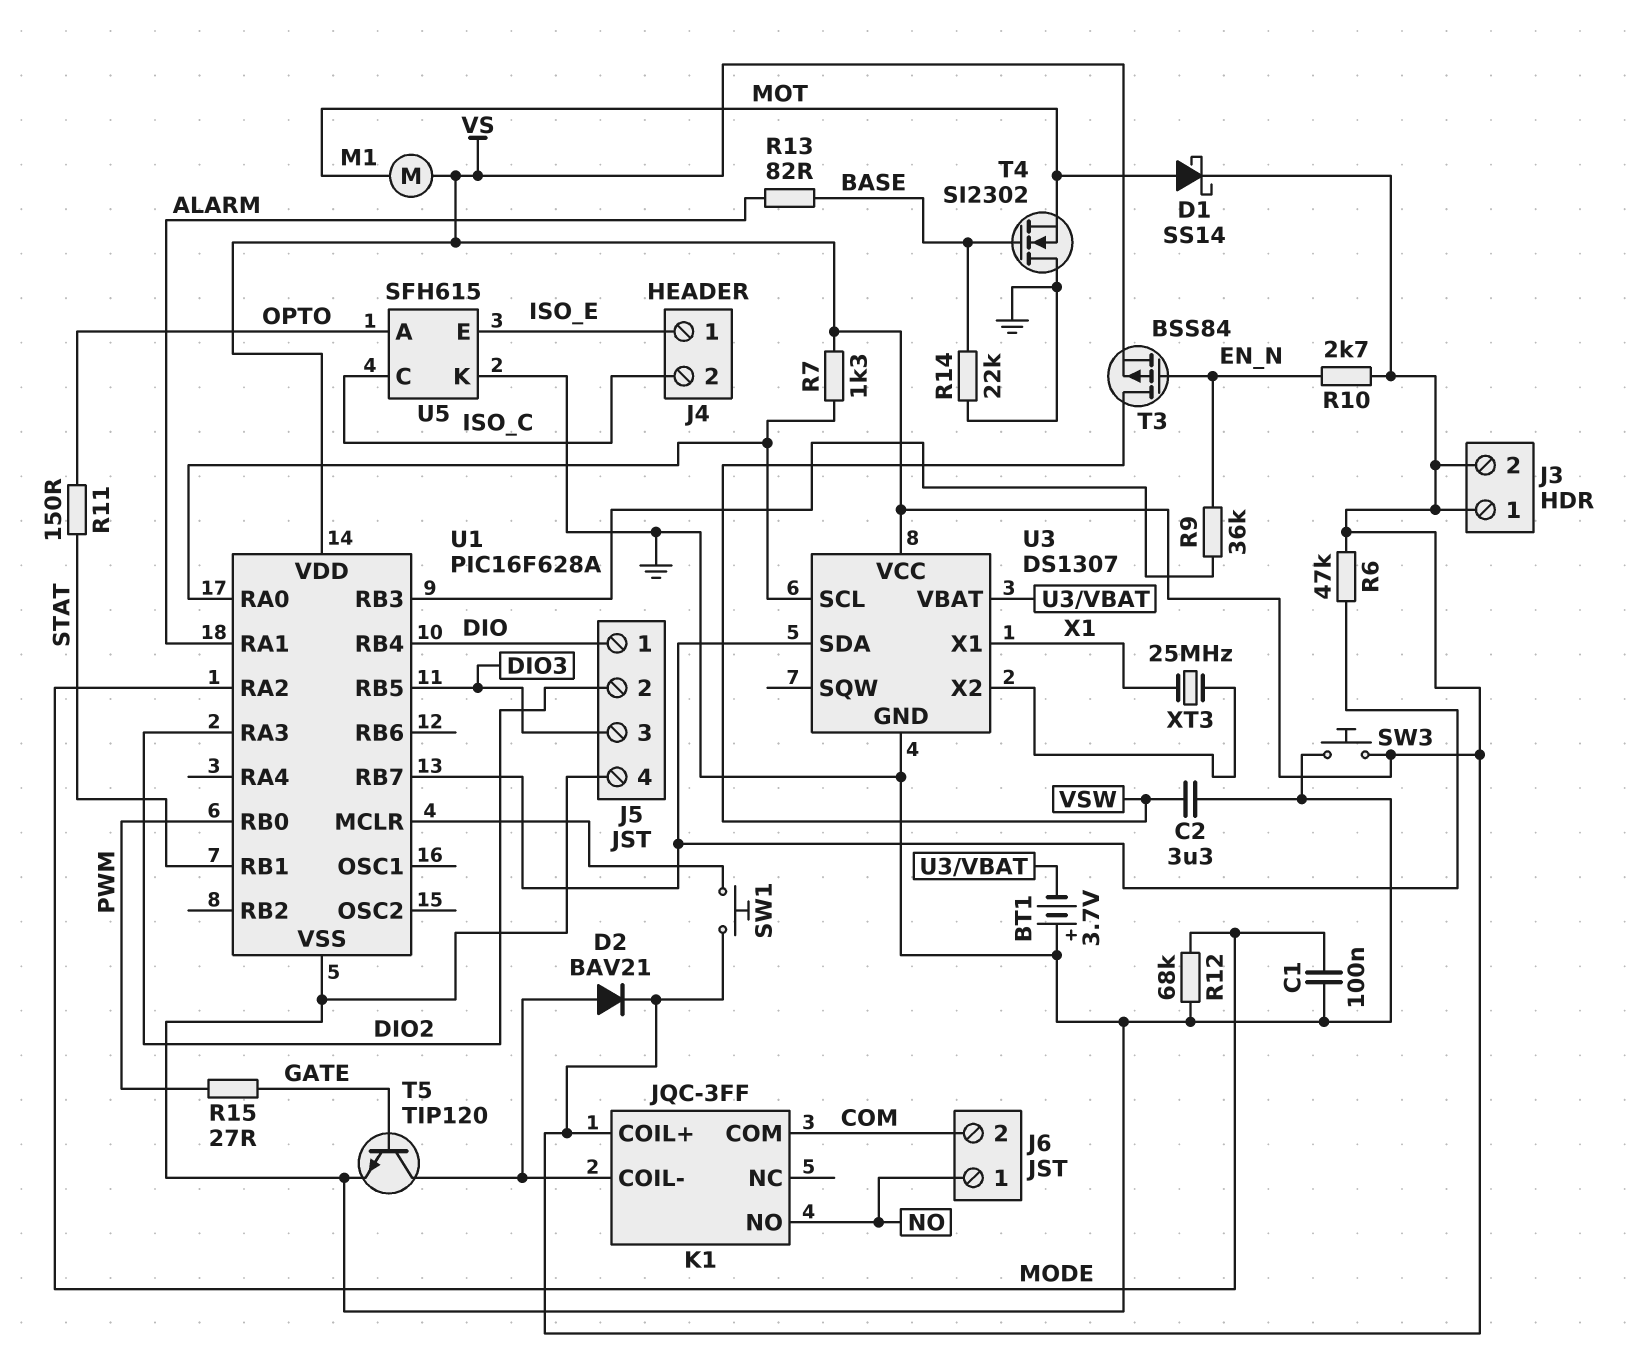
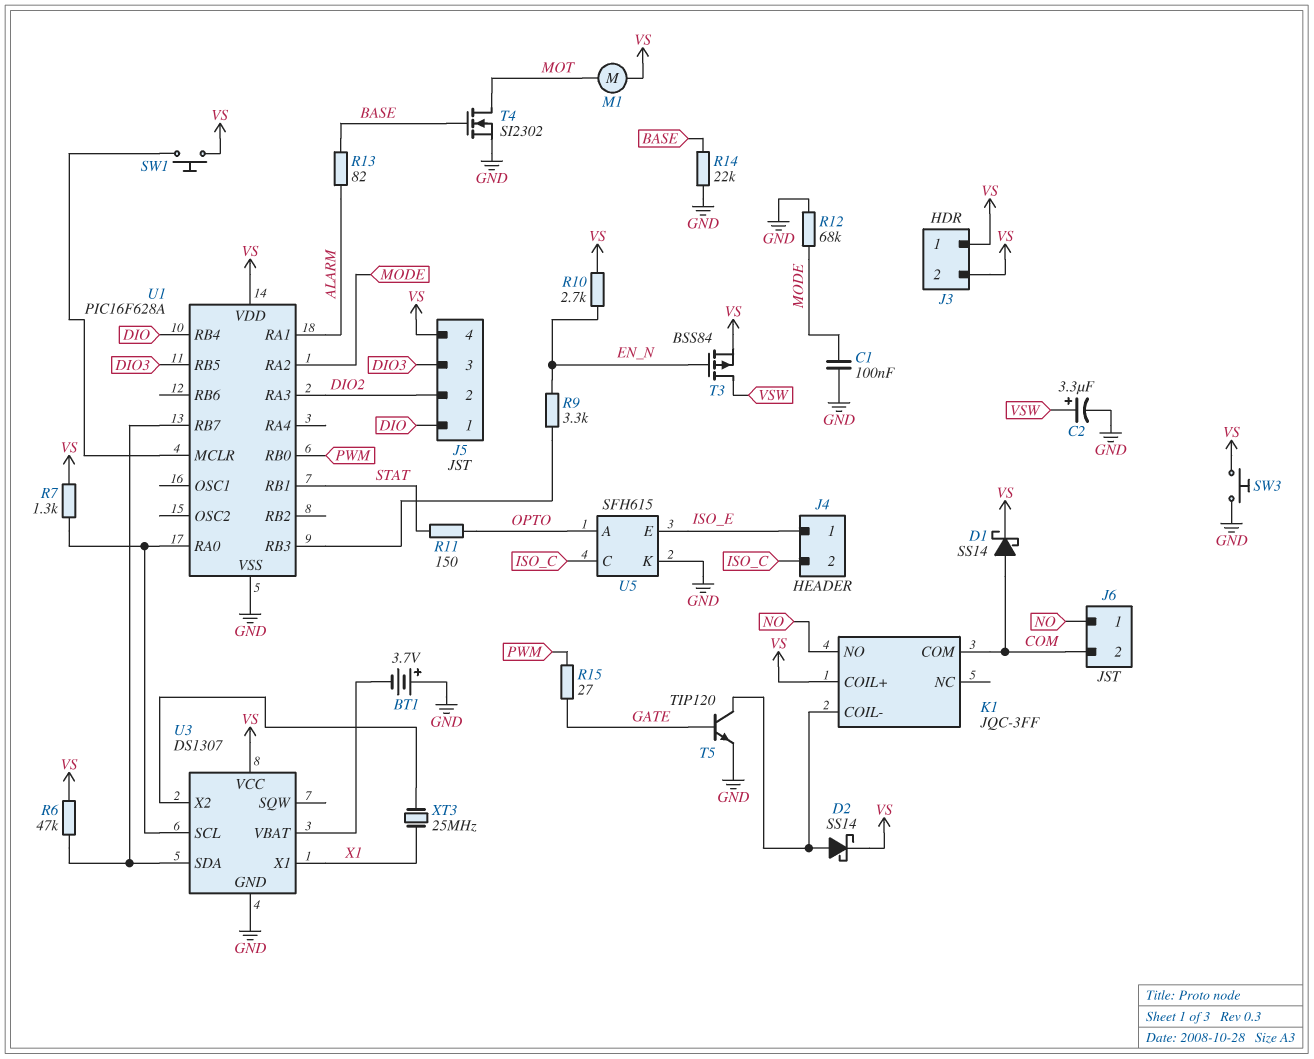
C2: 3.3uF (GND, VSW) -> 3.3uF (plus VSW, minus GND)
D1: schottky SS14 (A MOT, K VS) -> schottky SS14 (A COM, K VS)
D2: diode BAV21 (A K1/COIL-, K VS) -> schottky SS14 (A K1/COIL-, K VS)
J5 pin 4: GND -> VS
R9: 36k (EN_N, U1/RB3) -> 3.3k (EN_N, U1/RB3)
T4: NMOS SI2302 (G BASE, D GND, S MOT) -> NMOS SI2302 (G BASE, D MOT, S GND)

